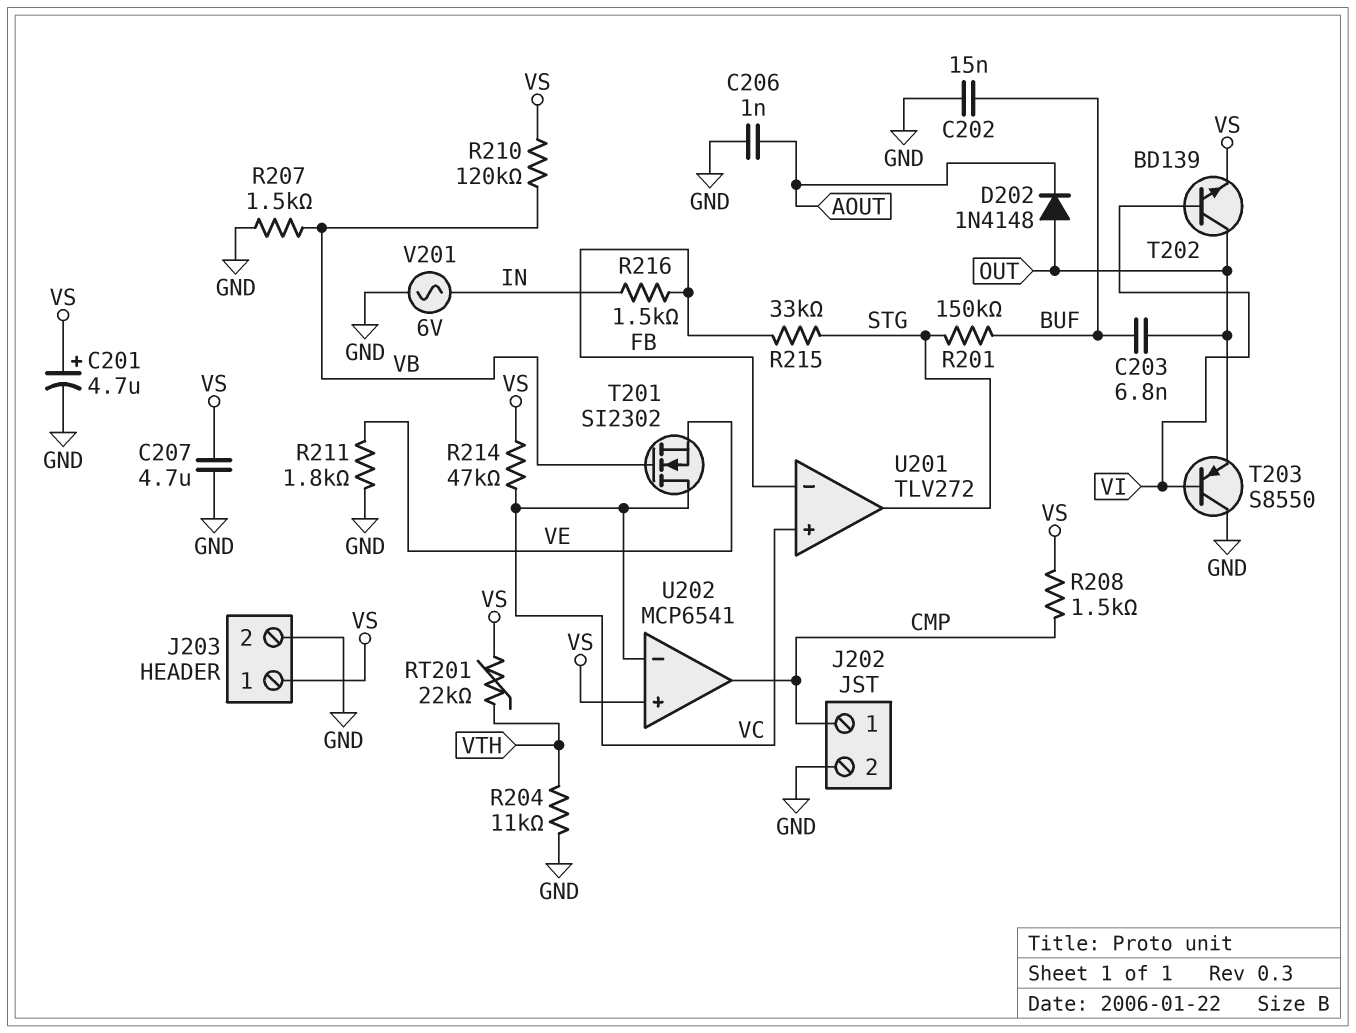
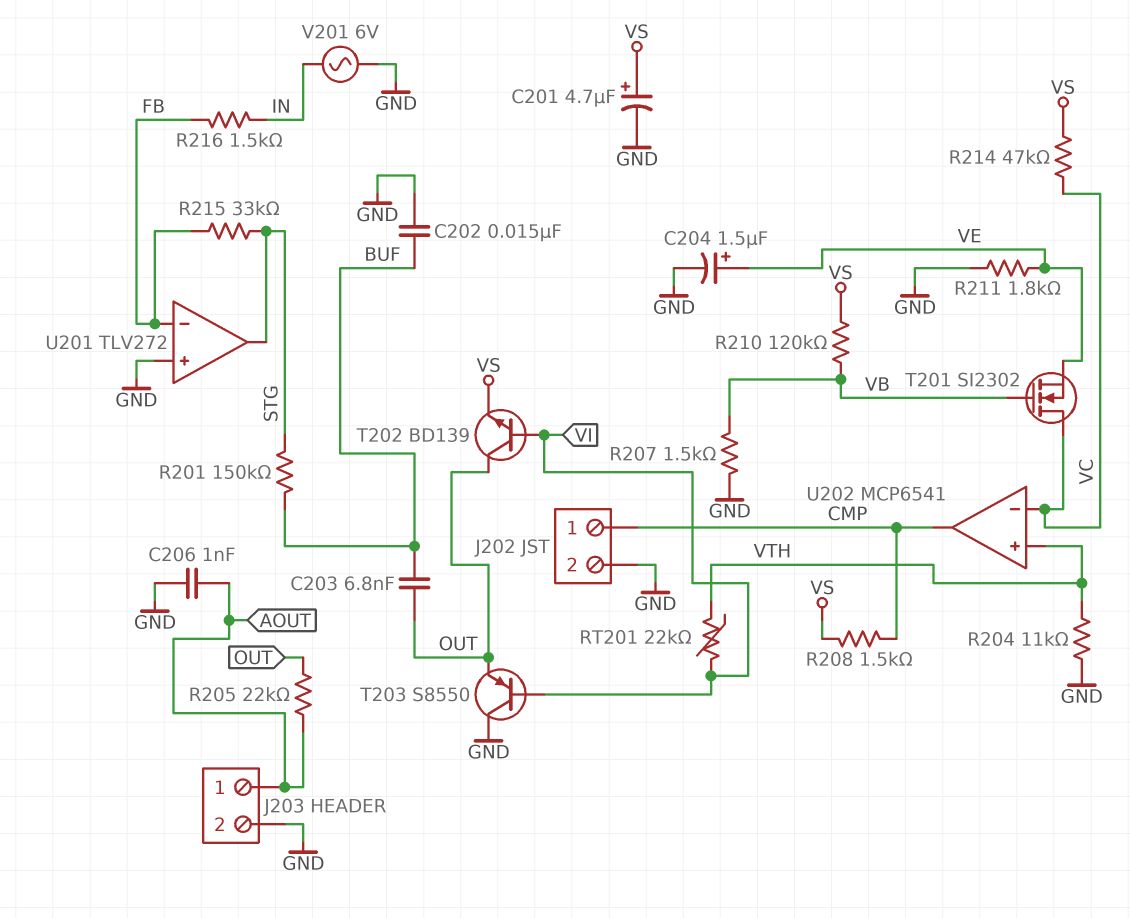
C204: none -> 1.5uF (plus VE, minus GND)
C207: 4.7uF (GND, VS) -> none
D202: diode 1N4148 (A OUT, K AOUT) -> none
J203 pin 1: VS -> AOUT
R205: none -> 22k (AOUT, OUT)
RT201: 22k (VS, VTH) -> 22k (VI, VTH)
U201 pin in+: VC -> GND
U202 pin in+: VS -> VTH

